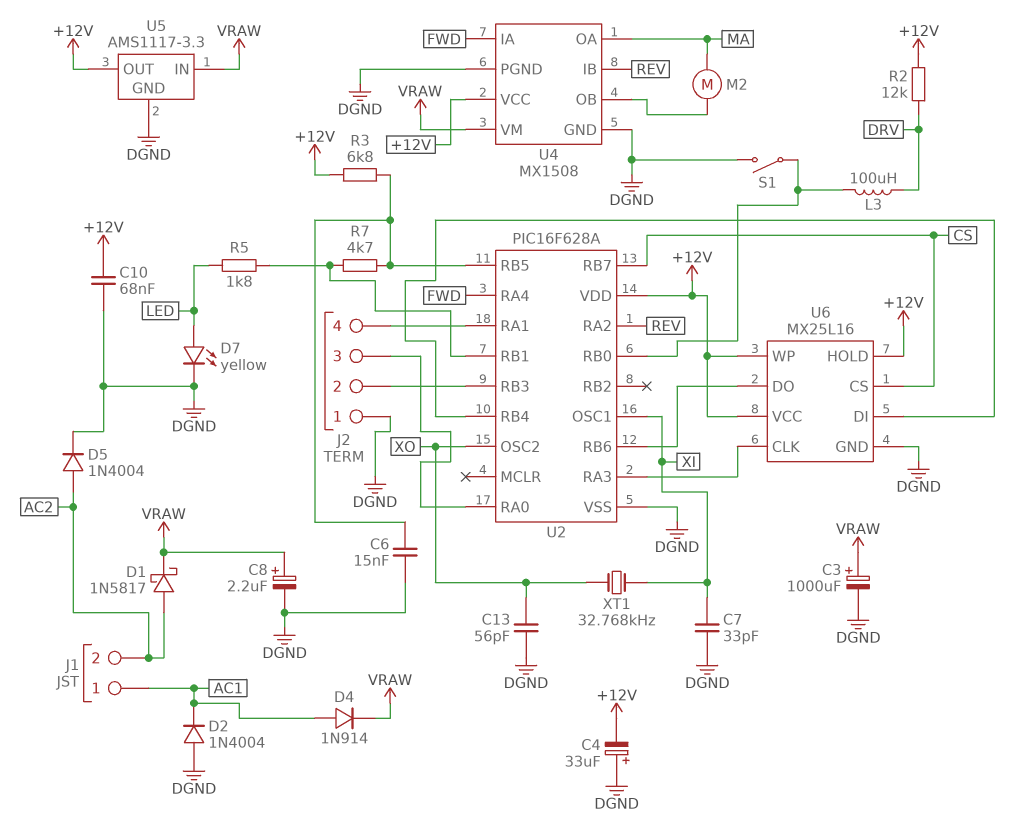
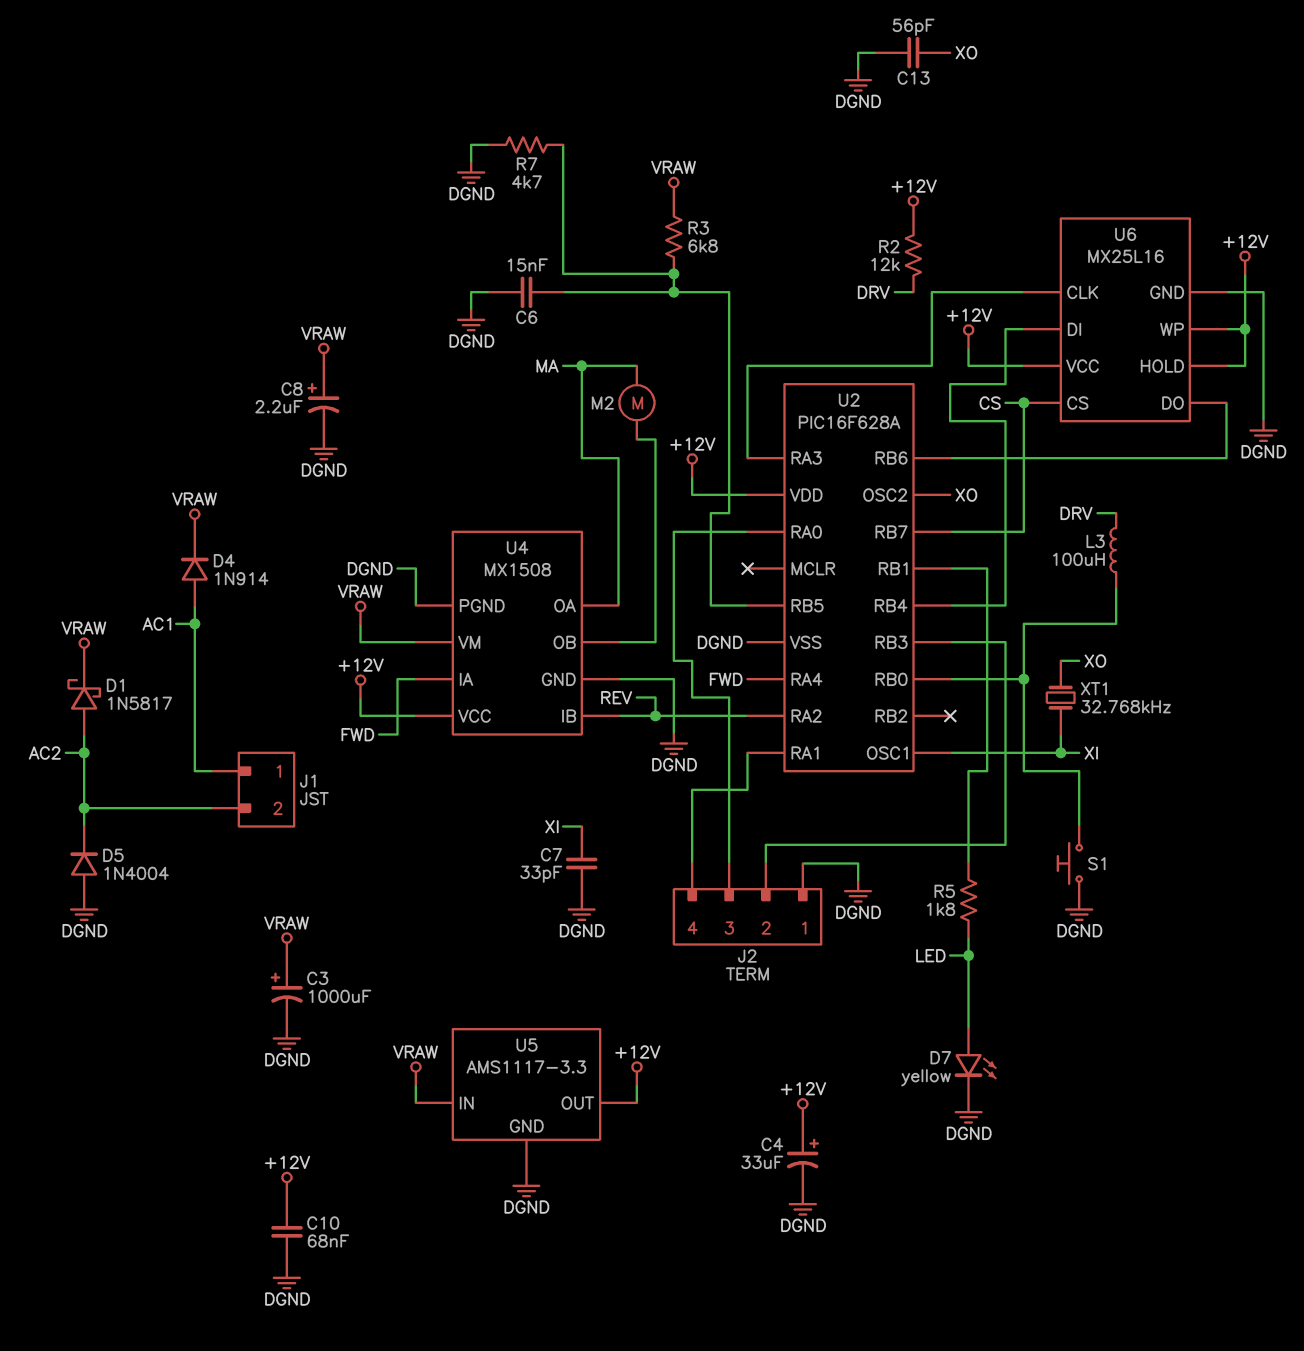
C4: 33uF (plus DGND, minus +12V) -> 33uF (plus +12V, minus DGND)
D2: diode 1N4004 (A DGND, K AC1) -> none
D5: diode 1N4004 (A AC2, K DGND) -> diode 1N4004 (A DGND, K AC2)
R3: 6.8k (+12V, U2/RB5) -> 6.8k (U2/RB5, VRAW)
R7: 4.7k (U2/RB1, U2/RB5) -> 4.7k (DGND, U2/RB5)
S1: switch (DGND, U2/RB0) -> button (DGND, U2/RB0)

